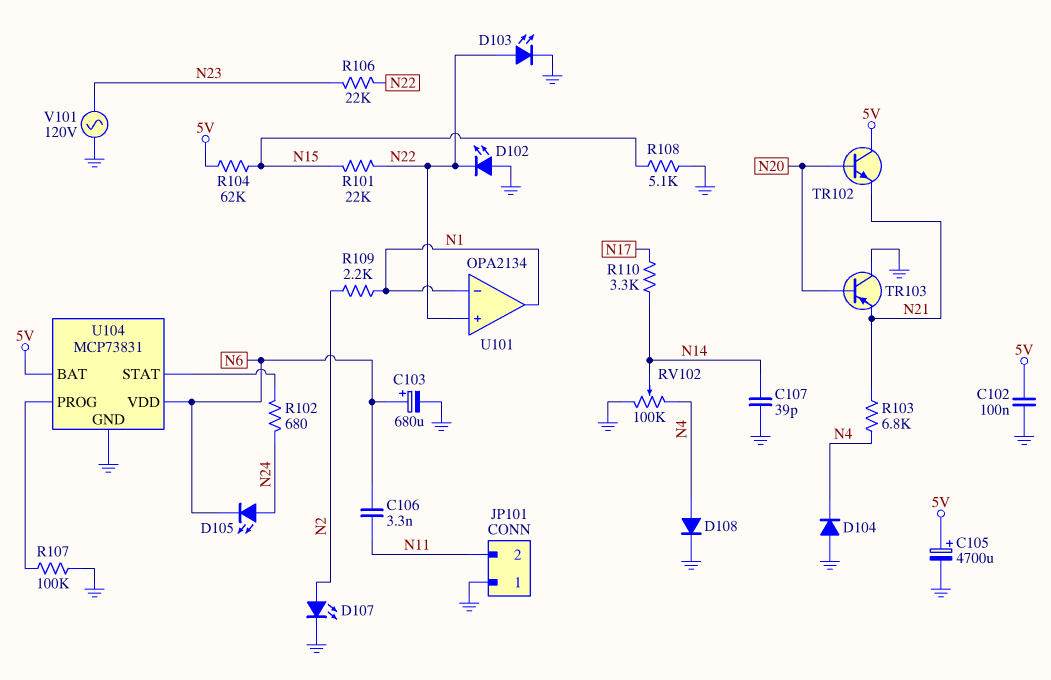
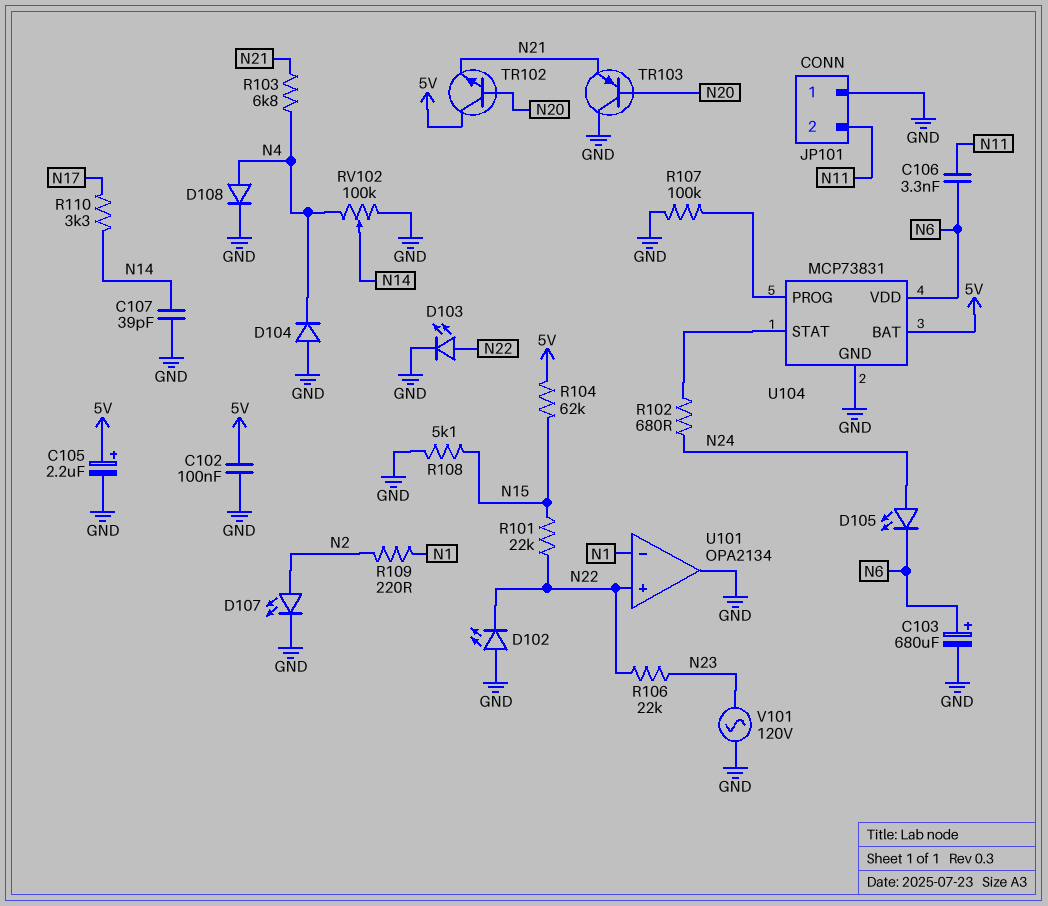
C105: 4700uF (plus 5V, minus GND) -> 2.2uF (plus 5V, minus GND)
R109: 2.2k (N1, N2) -> 220 (N1, N2)
U101 pin out: N1 -> GND

